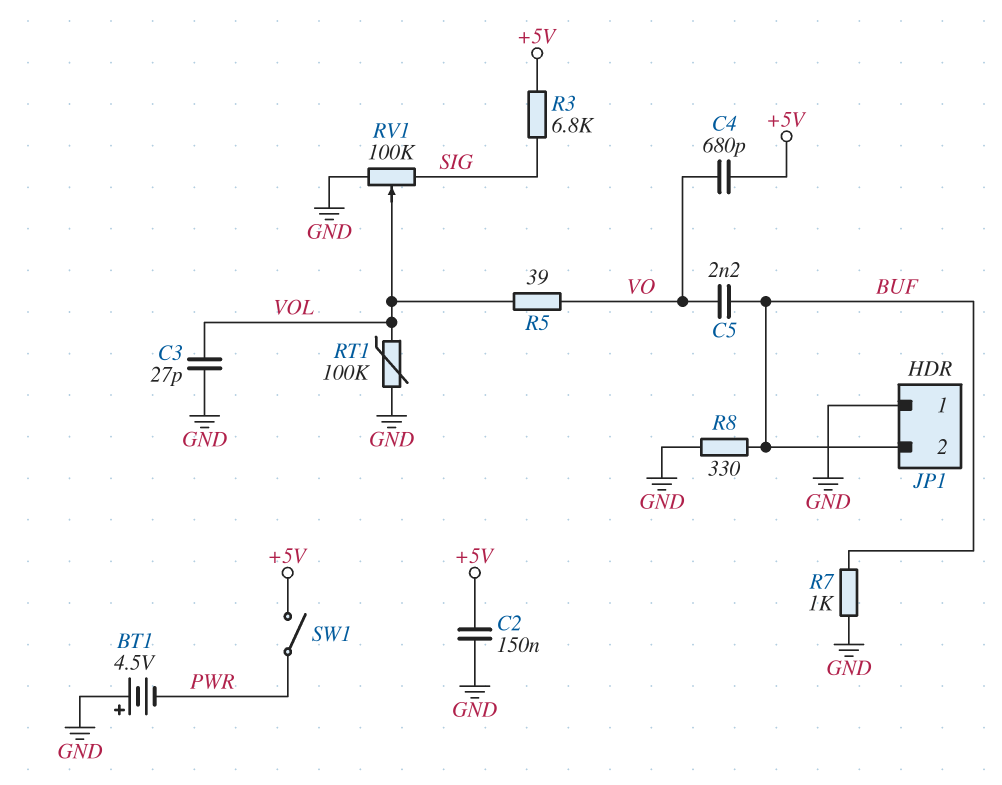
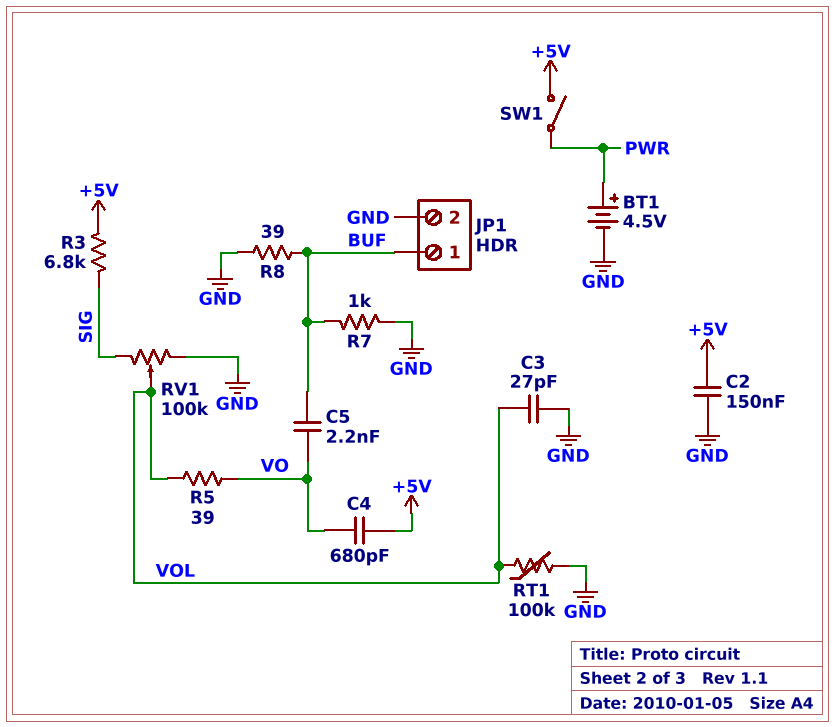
BT1: 4.5V (plus GND, minus PWR) -> 4.5V (plus PWR, minus GND)
JP1 pin 1: GND -> BUF
JP1 pin 2: BUF -> GND
R8: 330 (BUF, GND) -> 39 (BUF, GND)

